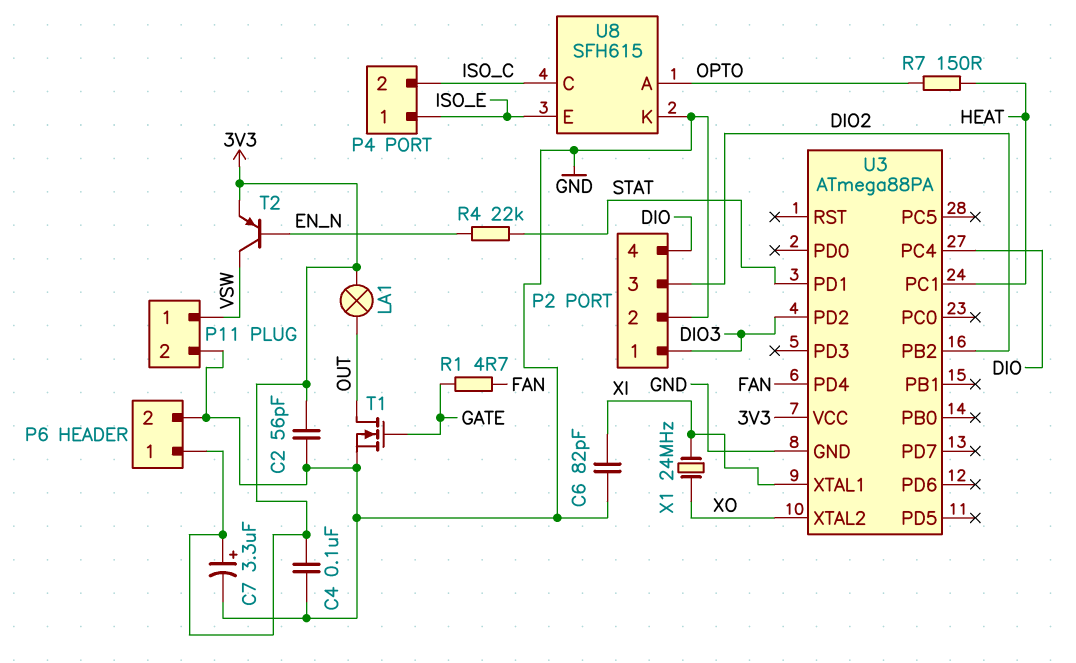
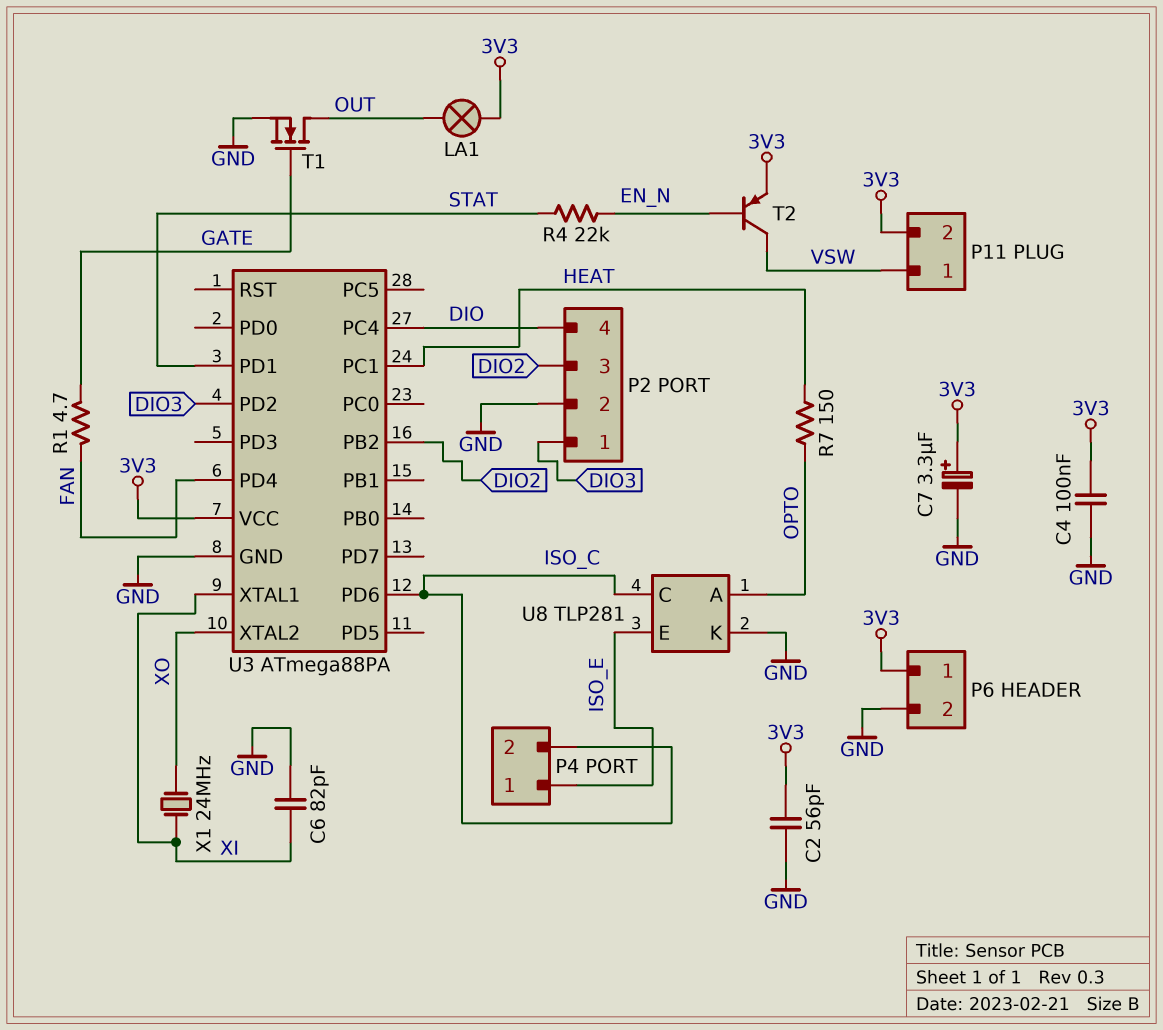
P11 pin 2: GND -> 3V3
U3 pin PD6: none -> ISO_C
U8: SFH615 -> TLP281

